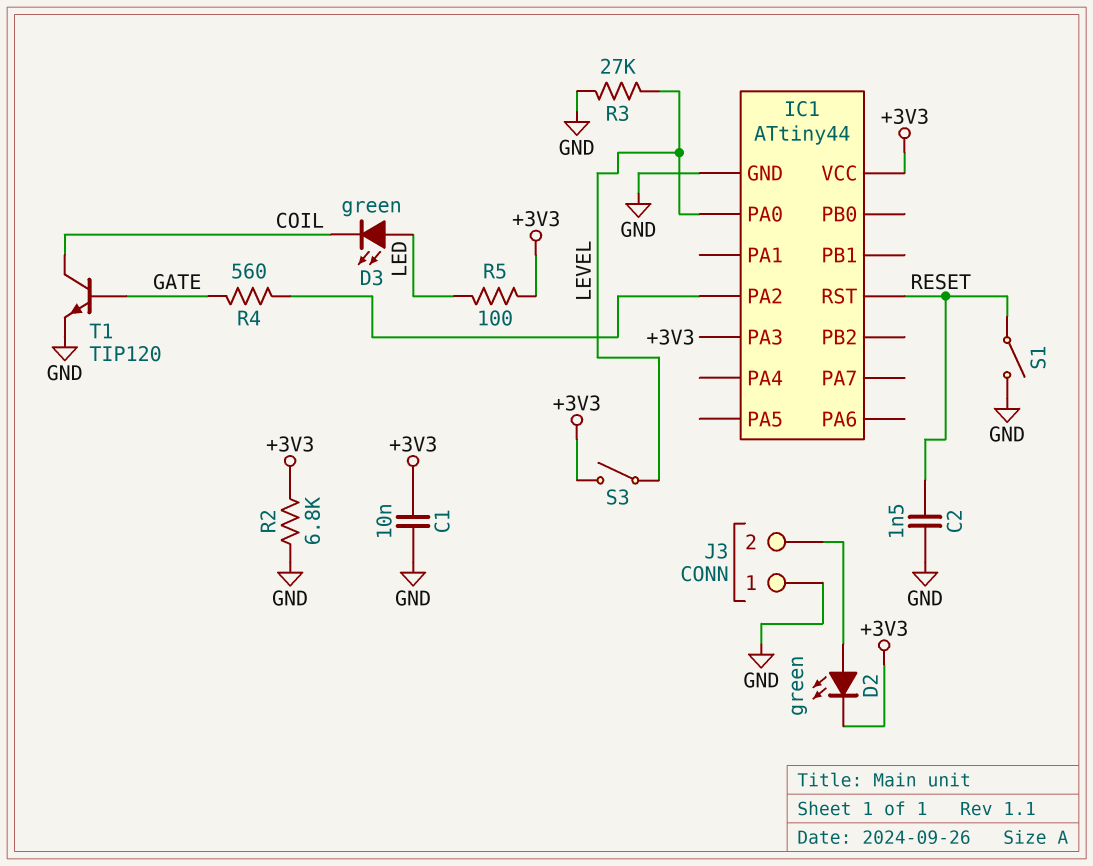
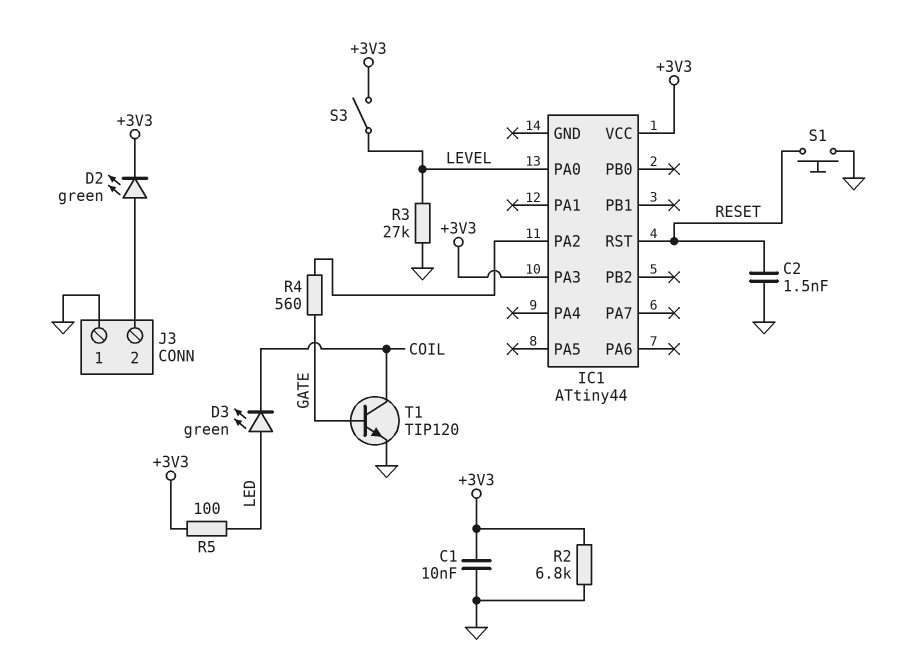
IC1 pin GND: GND -> none
S1: switch (GND, RESET) -> button (GND, RESET)

